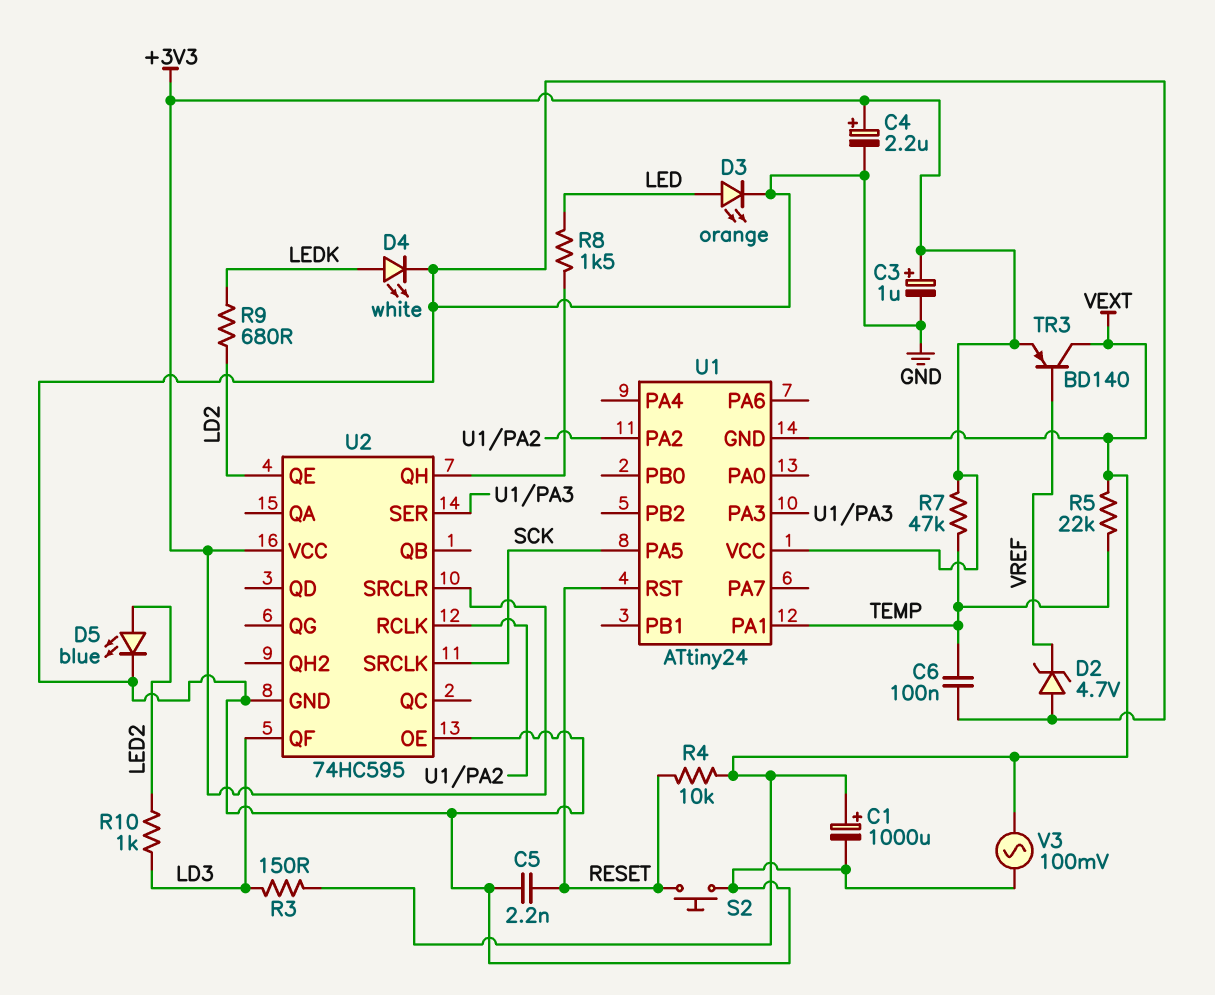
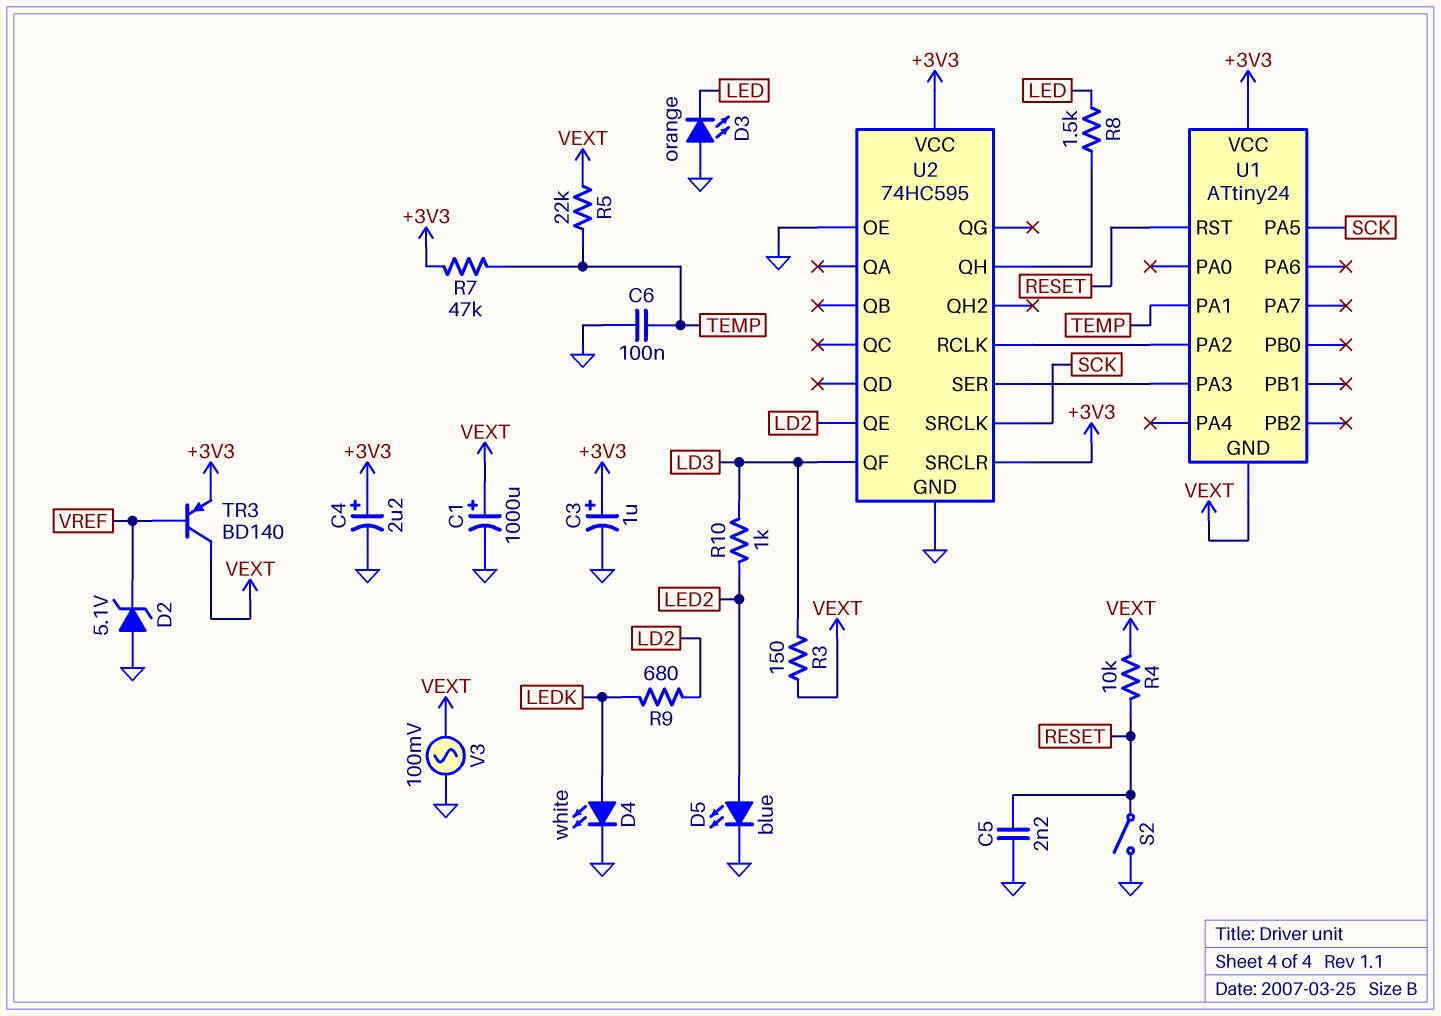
D2: zener 4.7V (A GND, K VREF) -> zener 5.1V (A GND, K VREF)
D3: LED orange (A LED, K GND) -> LED orange (A GND, K LED)
S2: button (GND, RESET) -> switch (GND, RESET)

